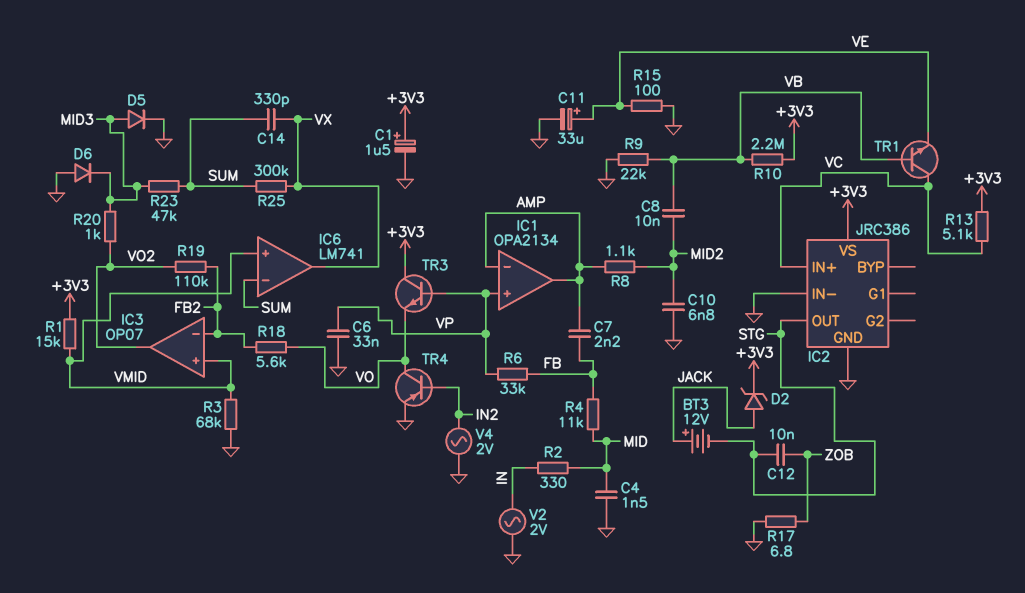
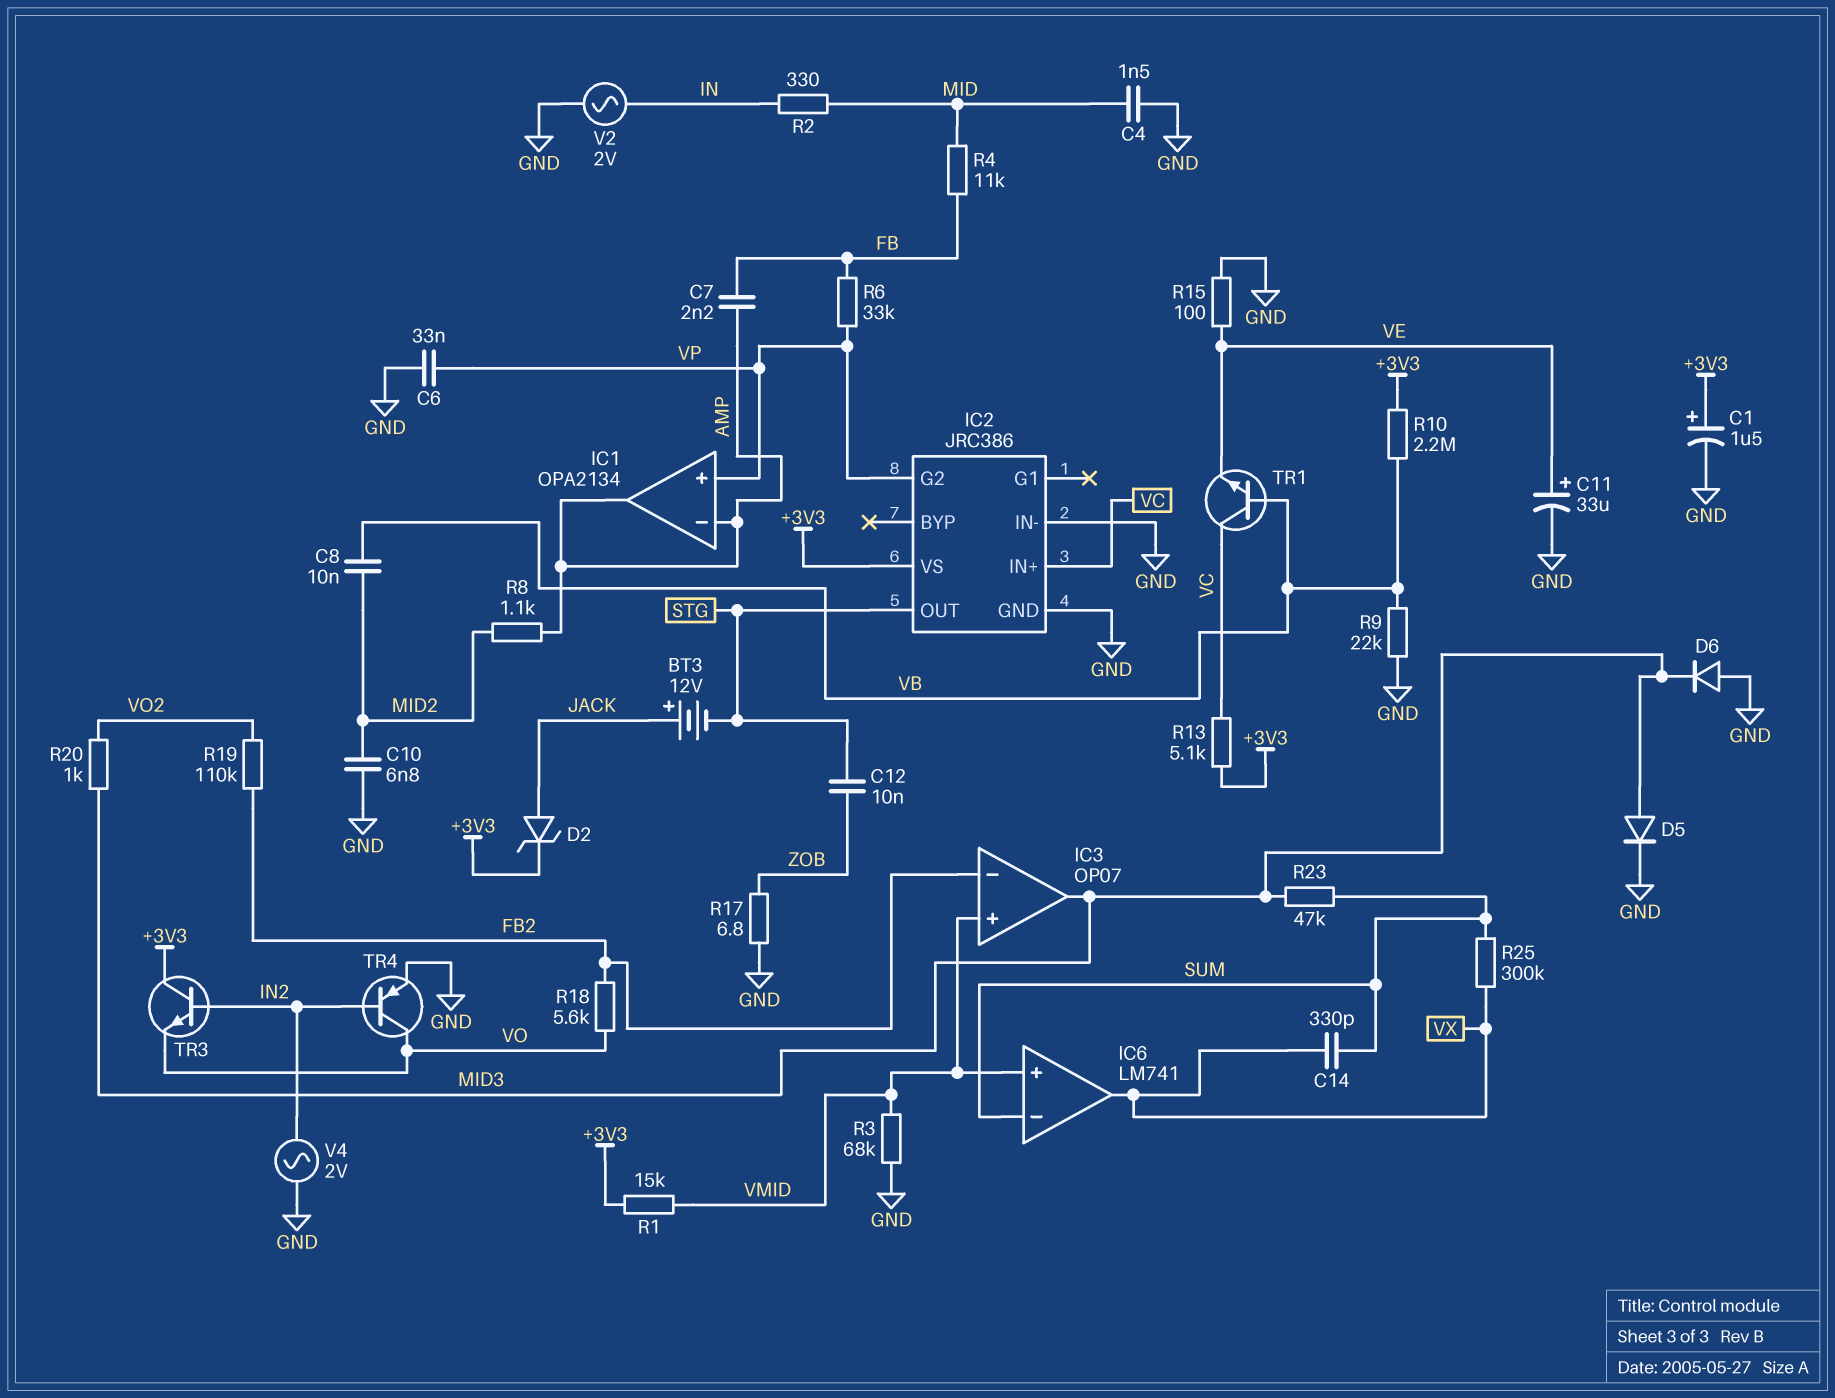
IC2 pin G2: none -> VP
IC3 pin out: VO2 -> MID3
TR3: NPN (B VP, C +3V3, E VO) -> NPN (B IN2, C +3V3, E VO)

